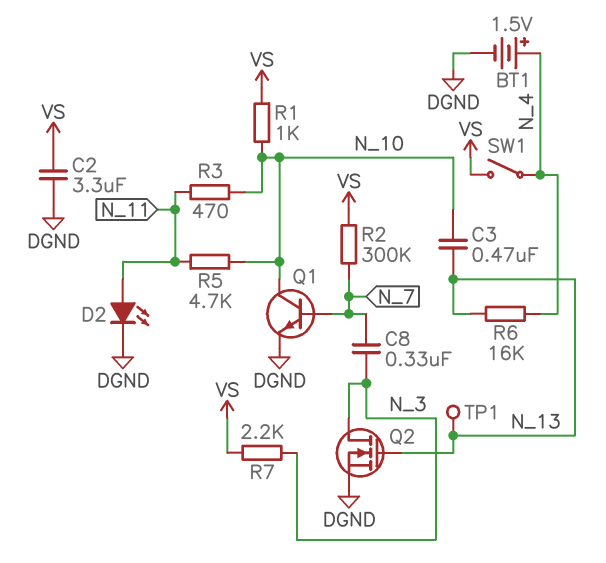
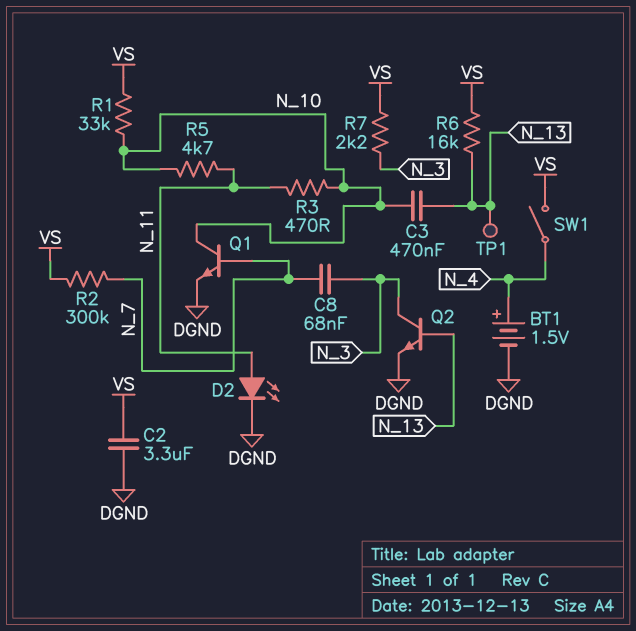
C8: 330nF (N_3, N_7) -> 68nF (N_3, N_7)
Q2: NMOS (G N_13, D N_3, S DGND) -> NPN (B N_13, C N_3, E DGND)
R1: 1k (N_10, VS) -> 33k (N_10, VS)
R6: 16k (N_4, N_13) -> 16k (N_13, VS)

